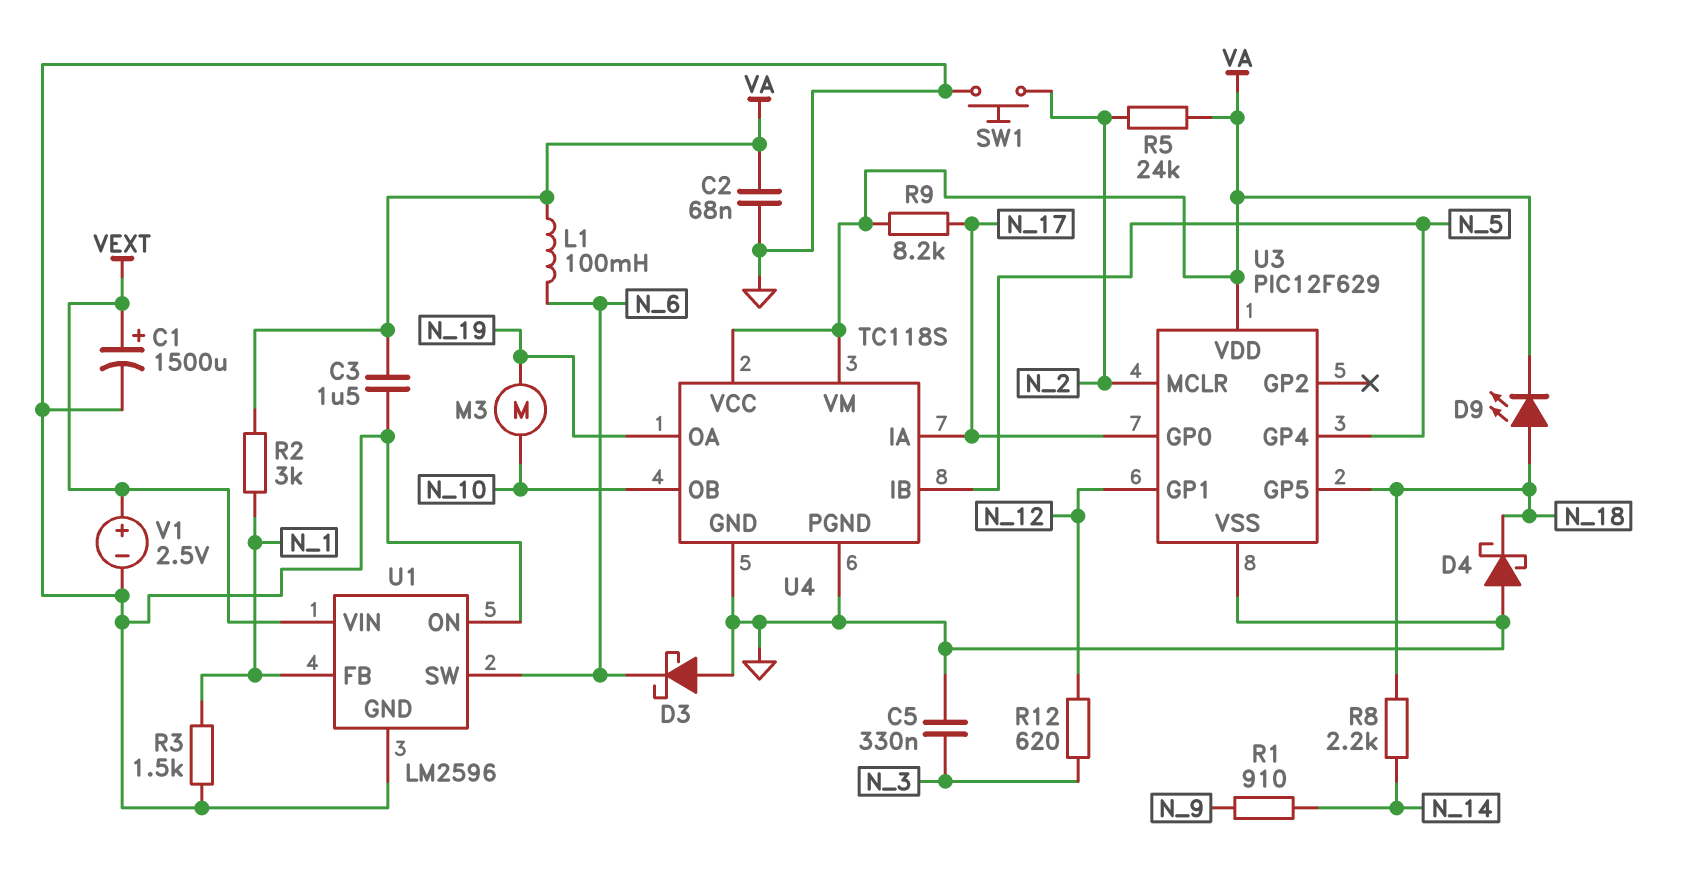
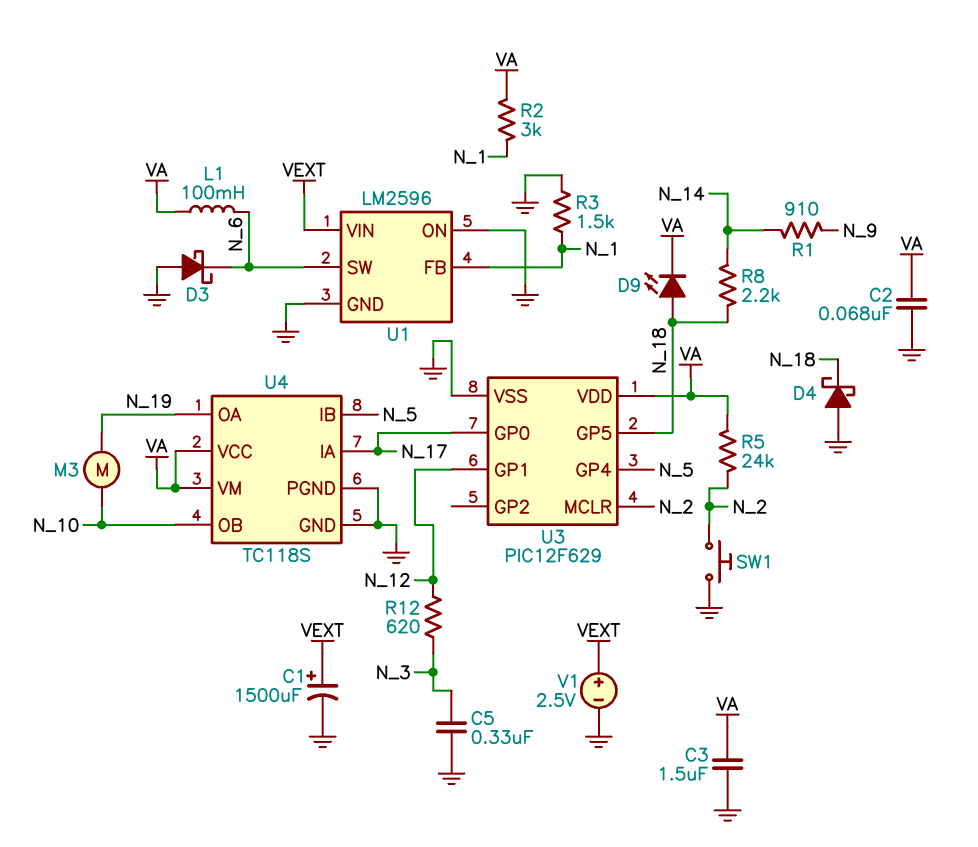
R9: 8.2k (N_17, VA) -> none

